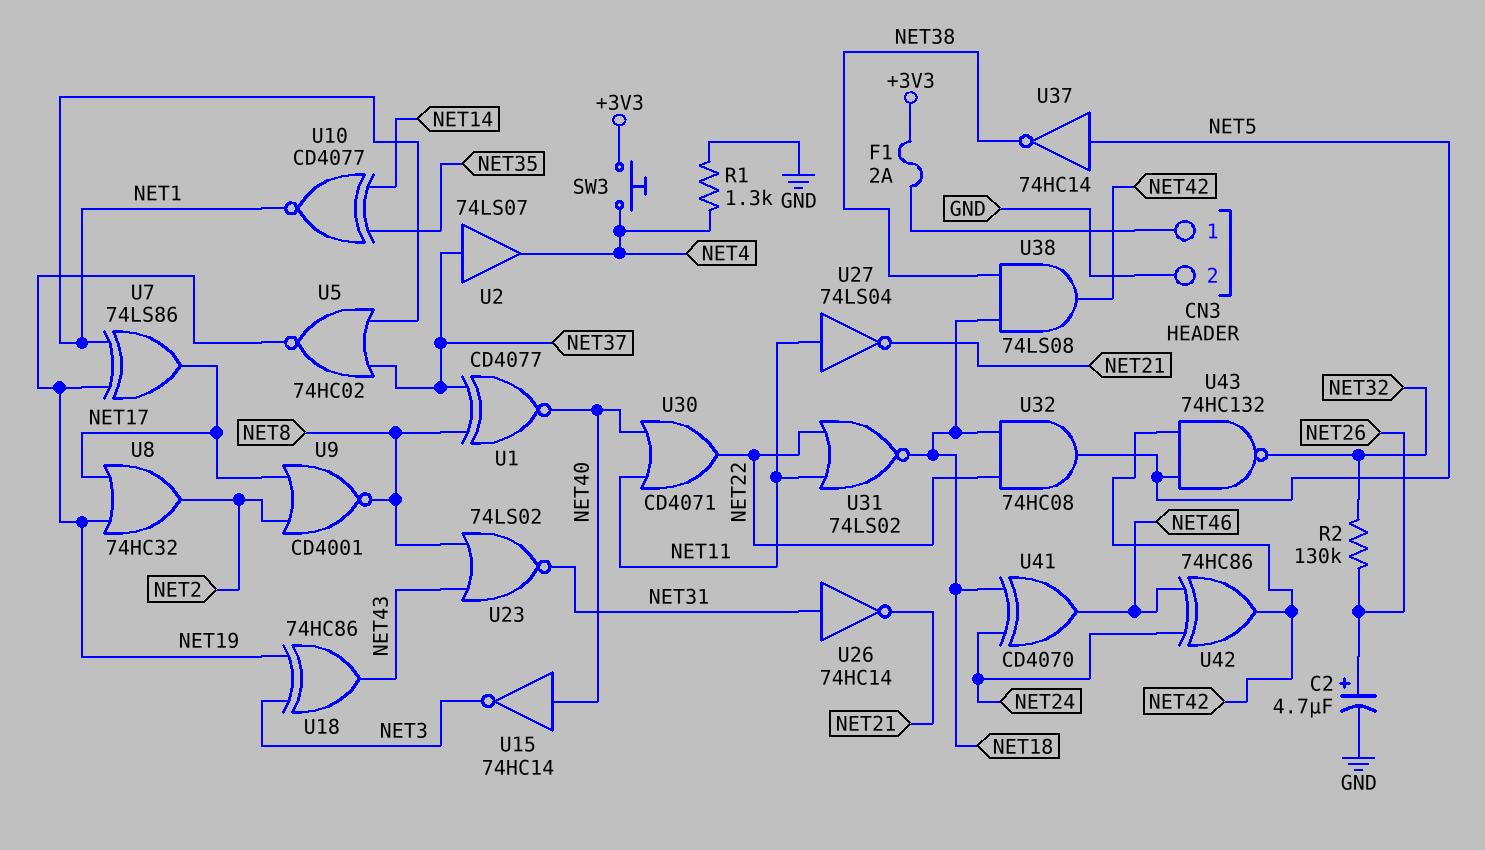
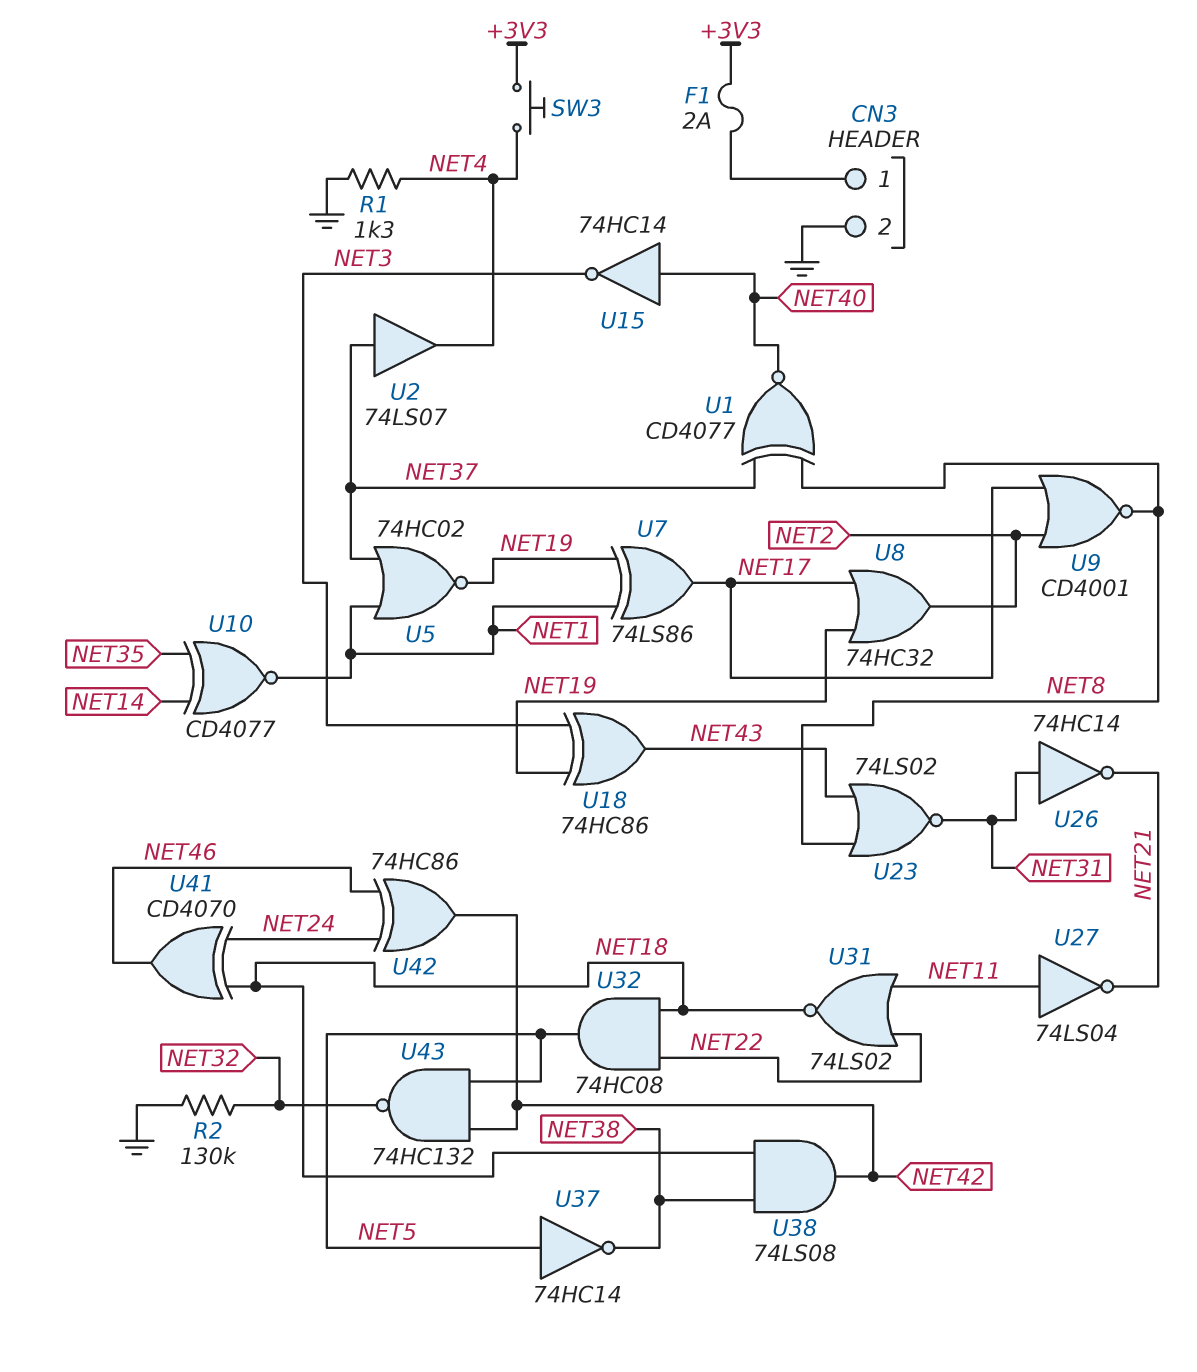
C2: 4.7uF (plus NET26, minus GND) -> none
R2: 130k (NET26, NET32) -> 130k (GND, NET32)
U30: OR CD4071 (in NET11, in NET40, out NET22) -> none

